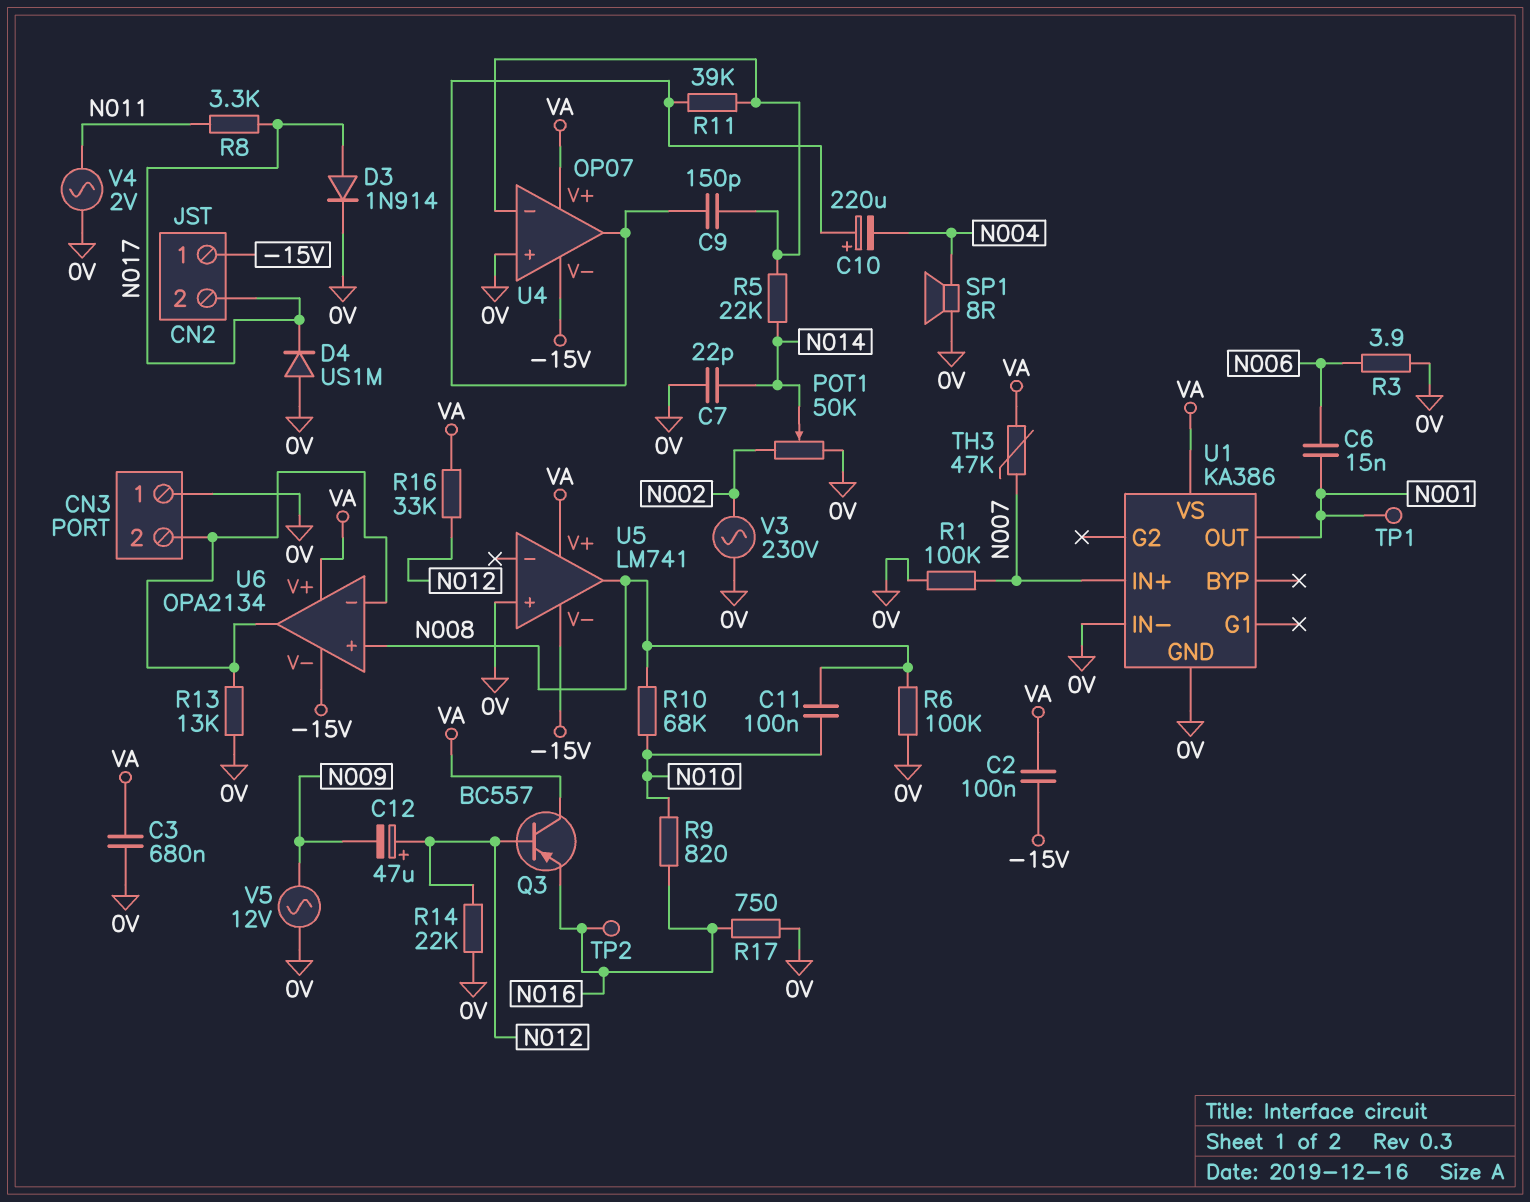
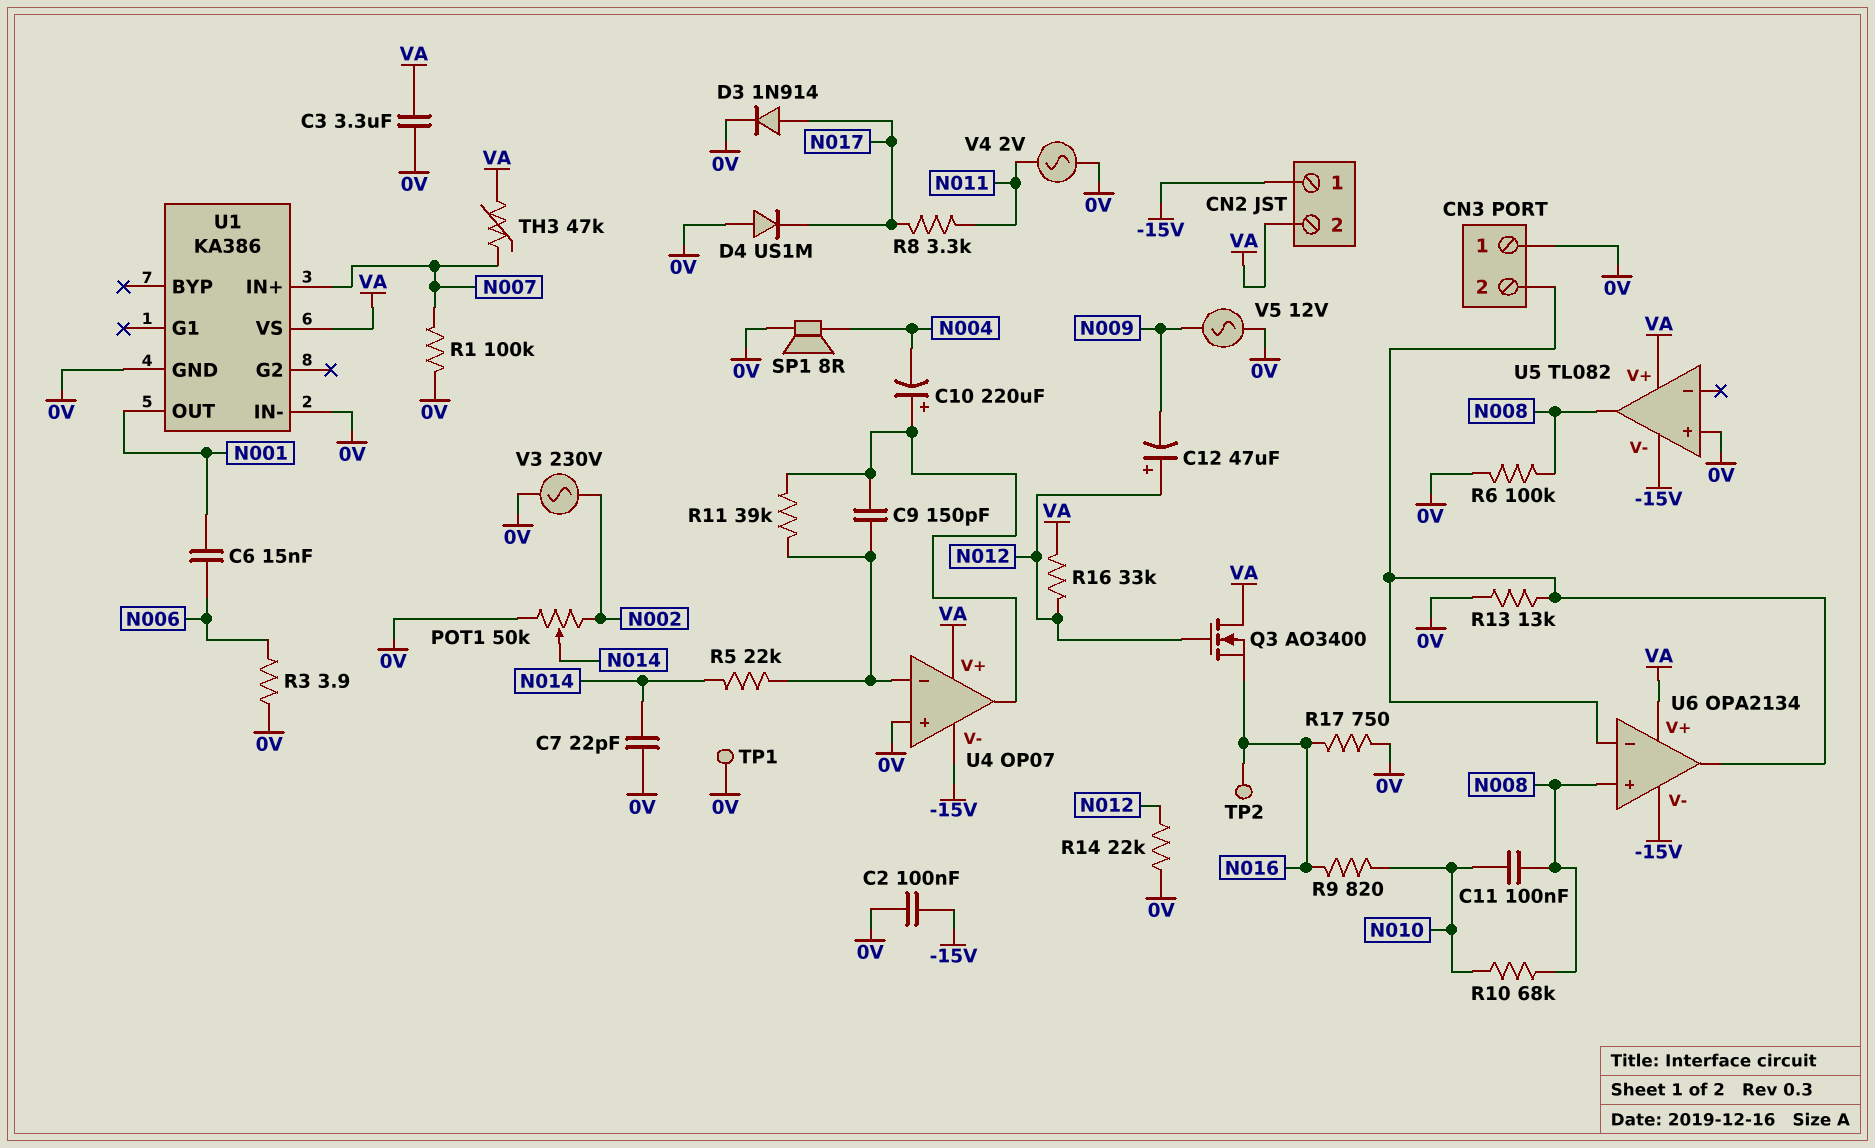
C2: 100nF (-15V, VA) -> 100nF (-15V, 0V)
C3: 680nF (0V, VA) -> 3.3uF (0V, VA)
CN2 pin 2: N017 -> VA
Q3: PNP BC557 (B N012, C VA, E N016) -> NMOS AO3400 (G N012, D VA, S N016)
TP1: test point (N001) -> test point (0V)
U5: LM741 -> TL082

